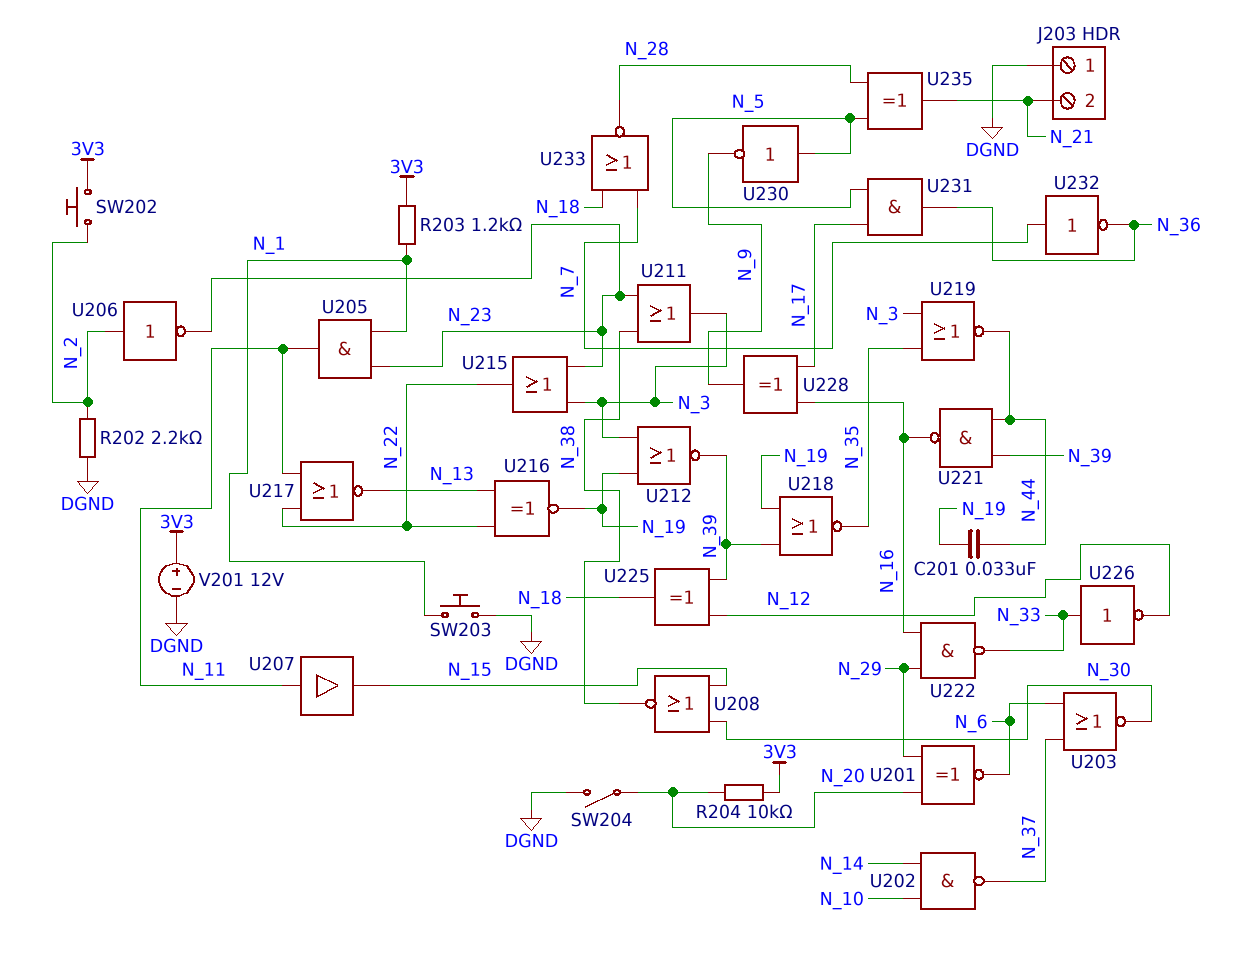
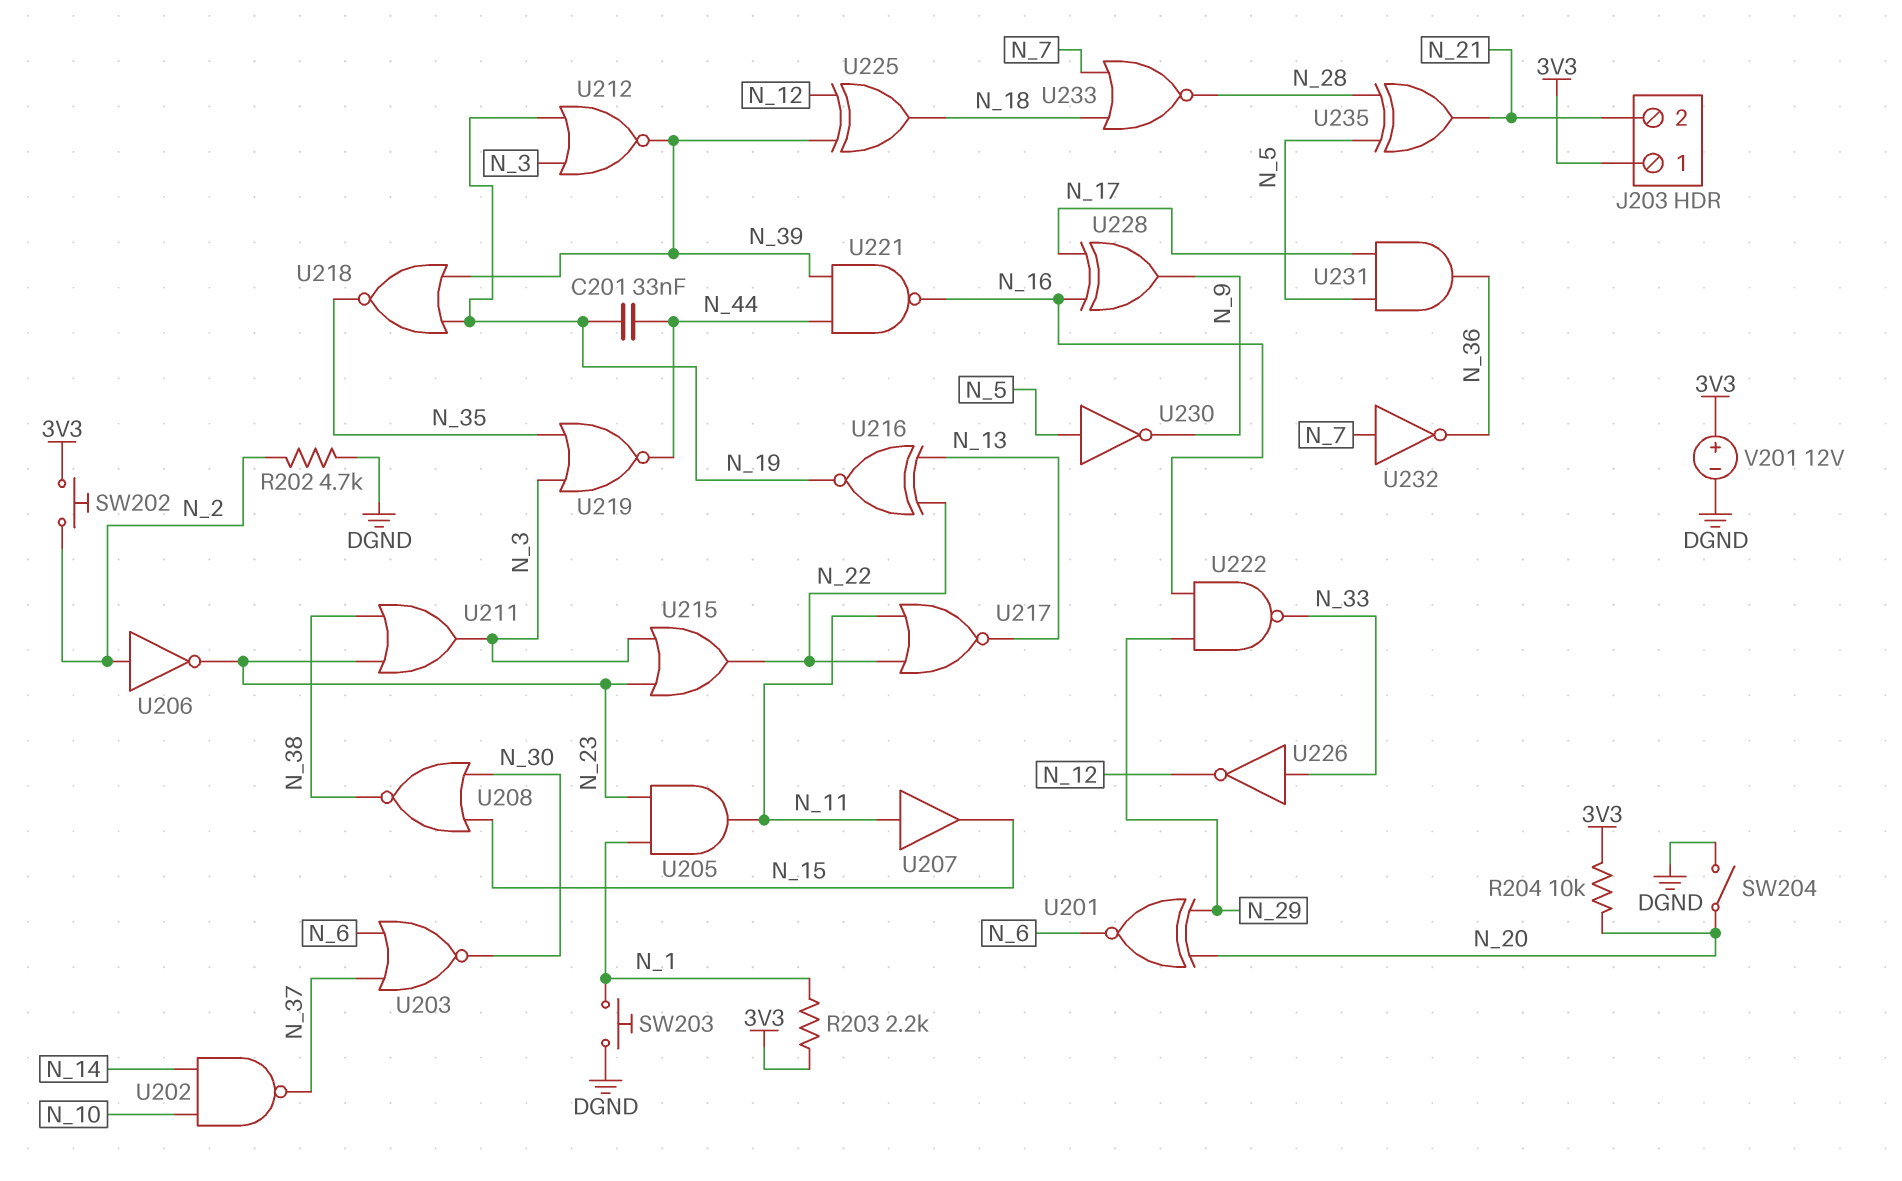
J203 pin 1: DGND -> 3V3
R202: 2.2k (DGND, N_2) -> 4.7k (DGND, N_2)
R203: 1.2k (3V3, N_1) -> 2.2k (3V3, N_1)

